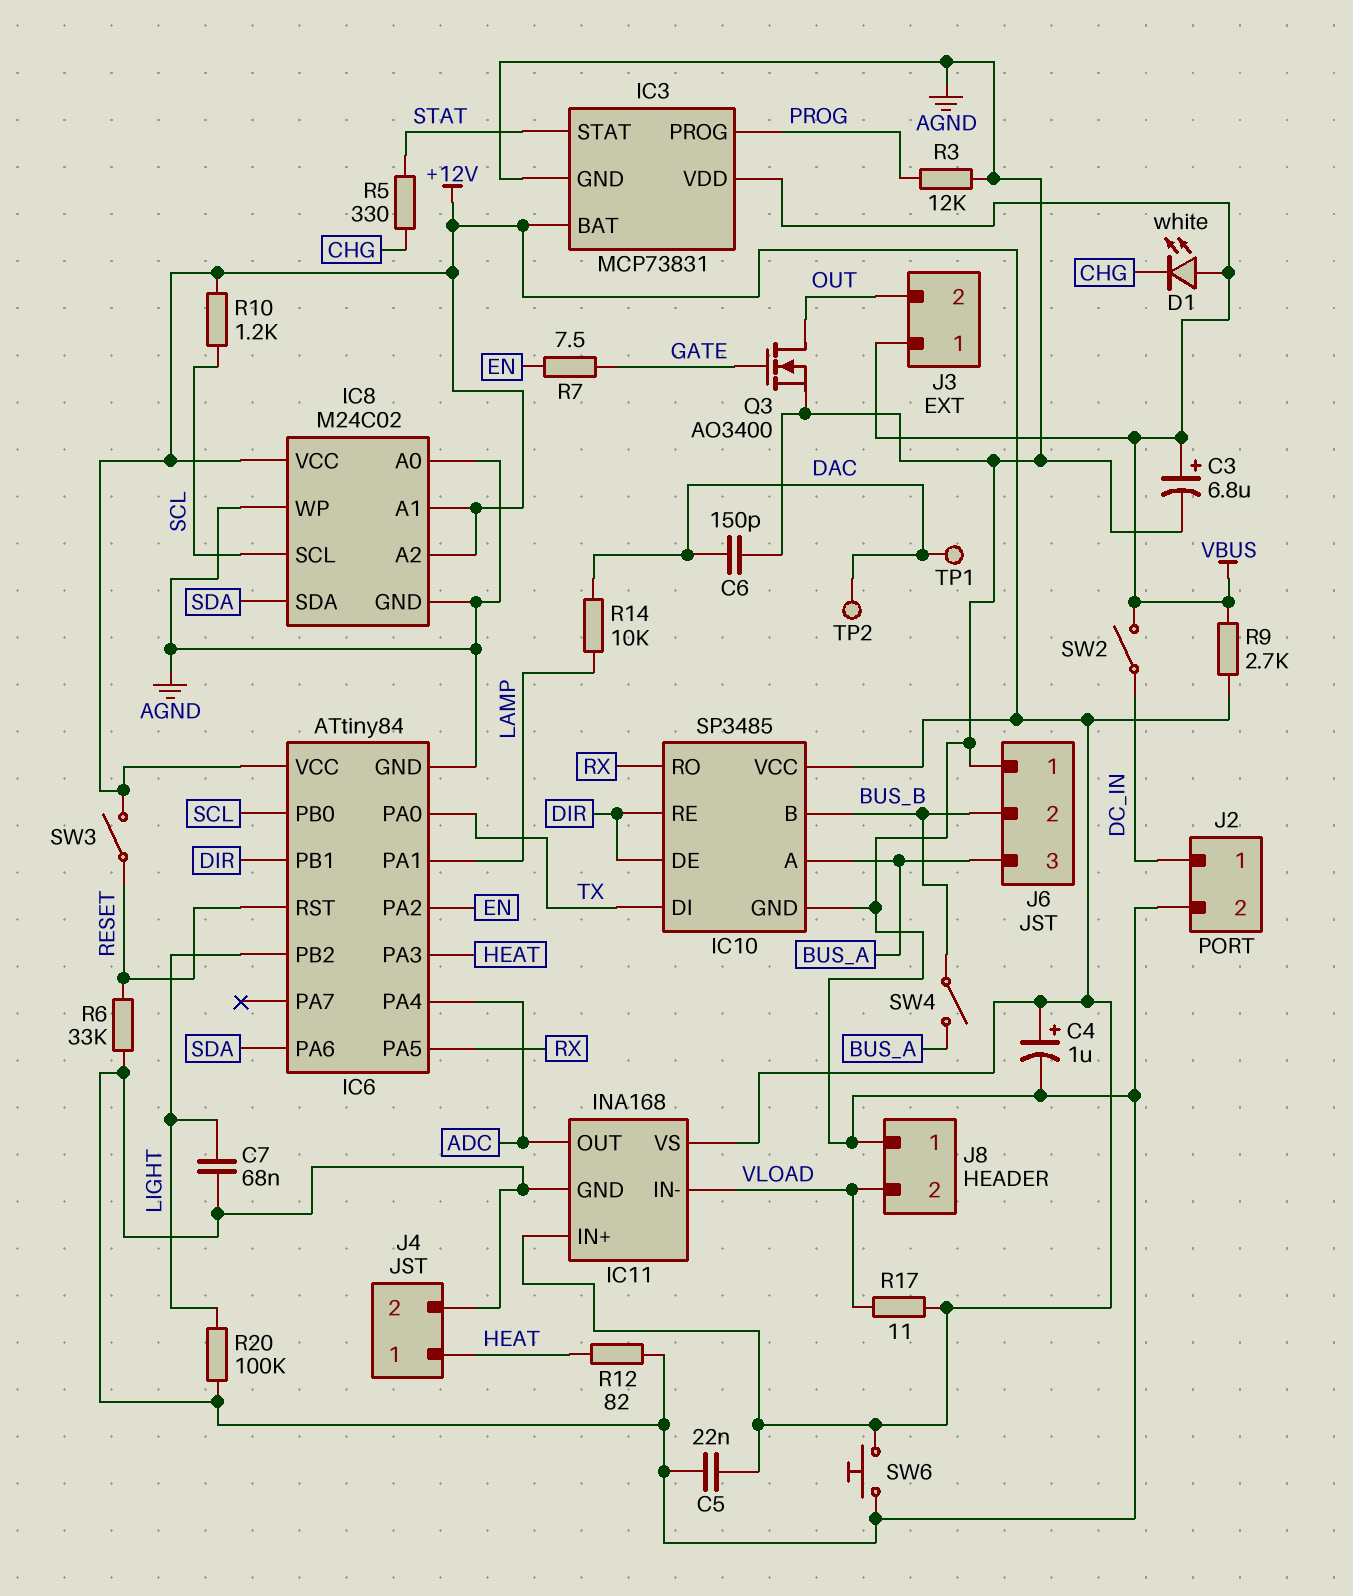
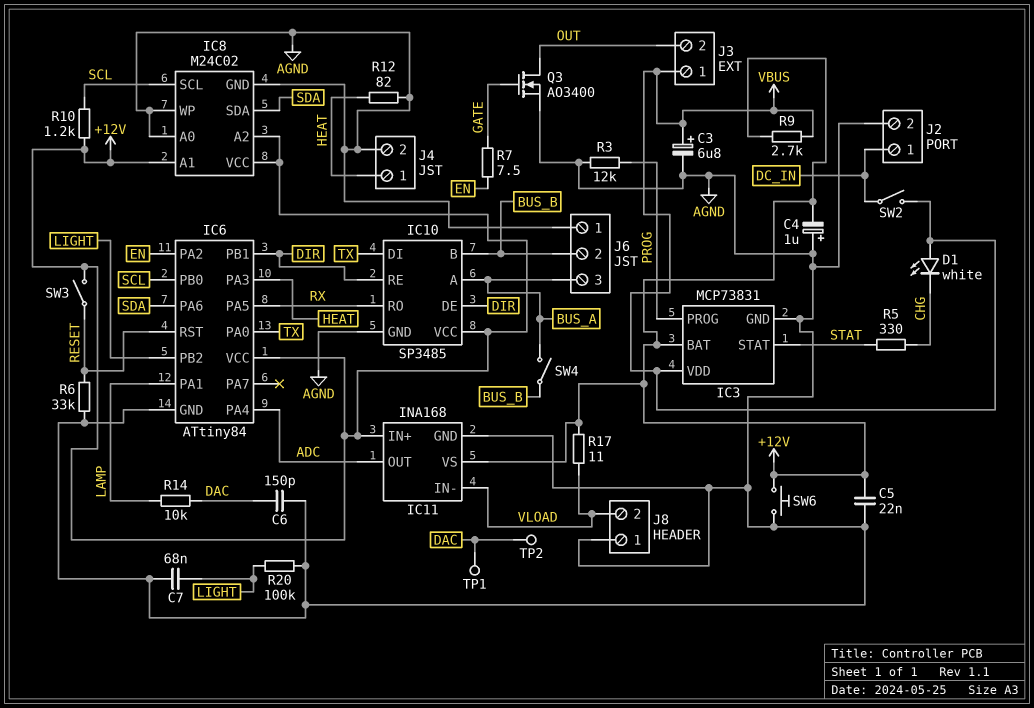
C4: 1uF (plus +12V, minus AGND) -> 1uF (plus AGND, minus +12V)

